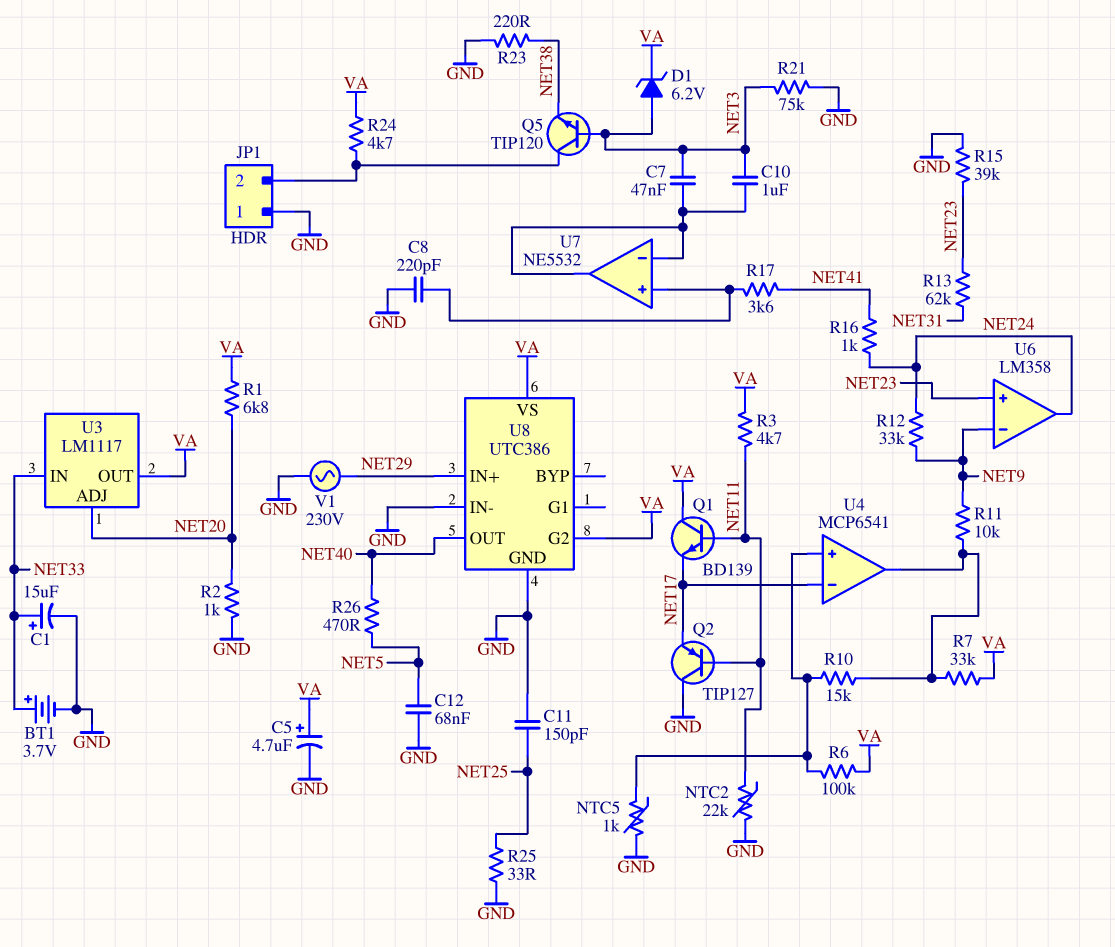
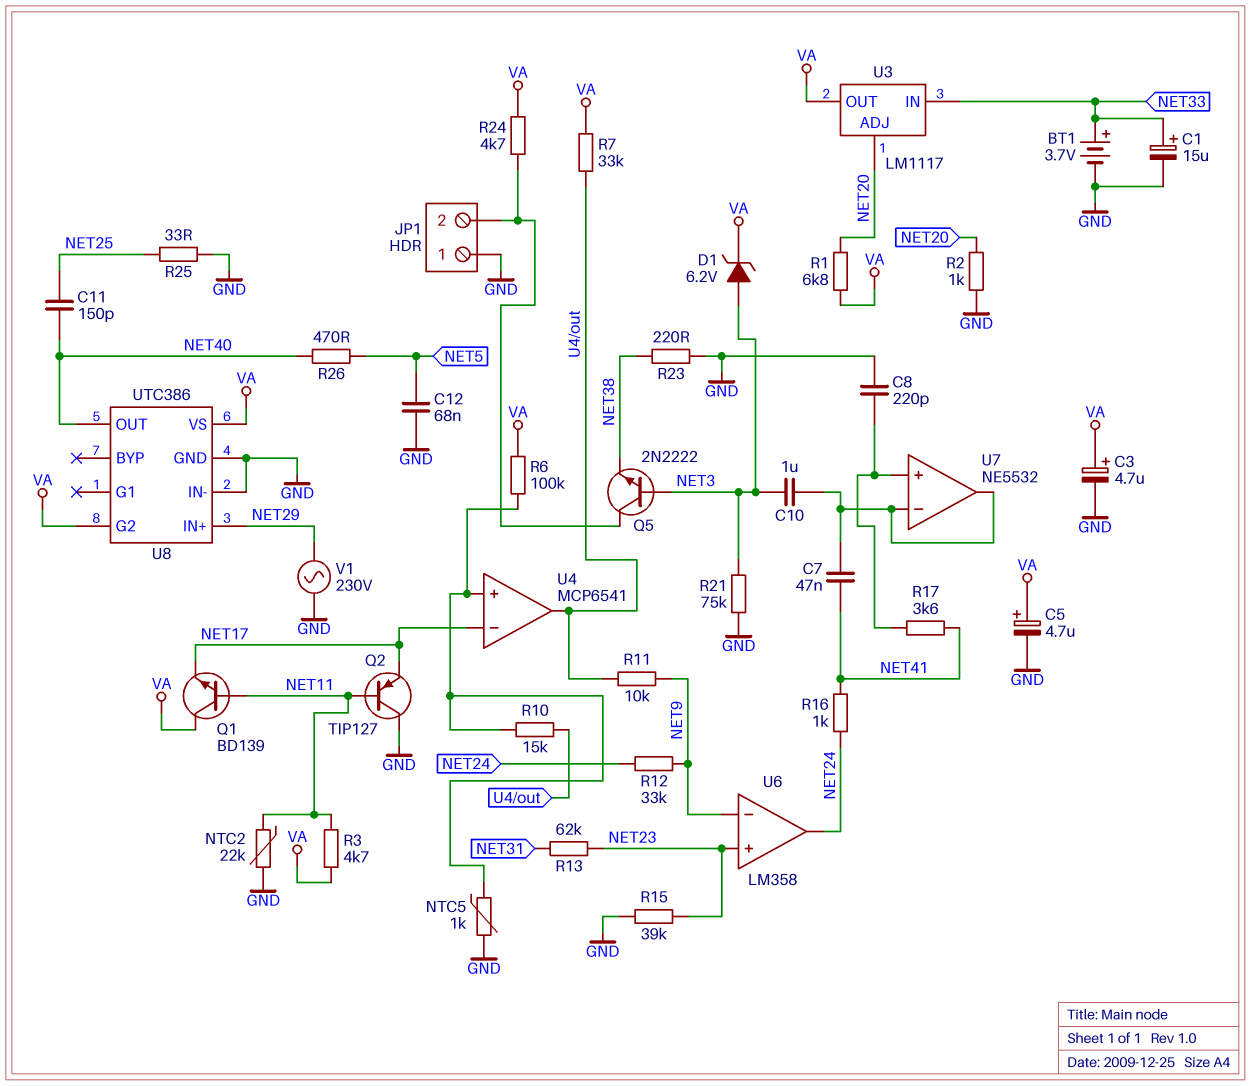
C3: none -> 4.7uF (plus VA, minus GND)
C7: 47nF (NET3, U7/in-) -> 47nF (NET41, U7/in-)
C11: 150pF (GND, NET25) -> 150pF (NET25, NET40)
Q5: NPN TIP120 (B NET3, C JP1/2, E NET38) -> NPN 2N2222 (B NET3, C JP1/2, E NET38)

